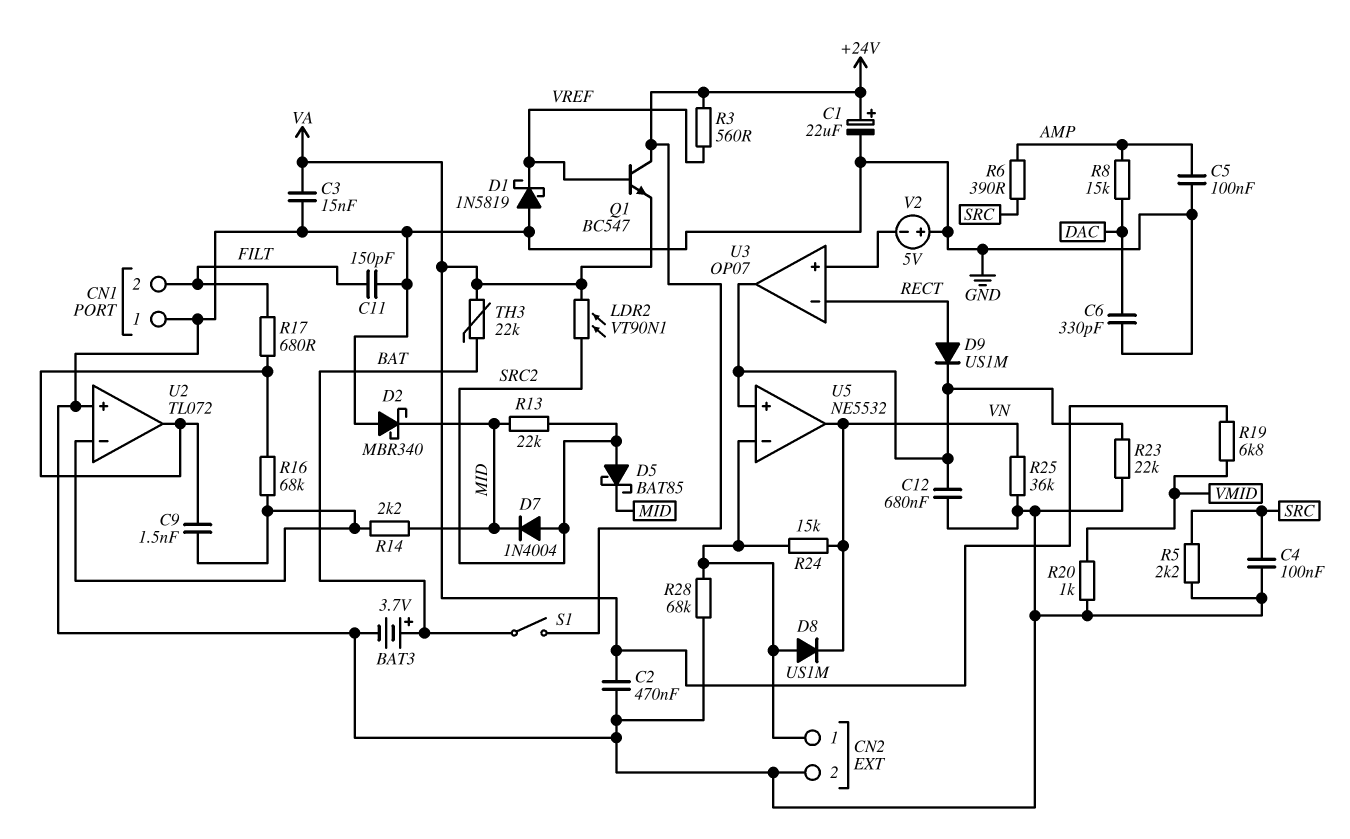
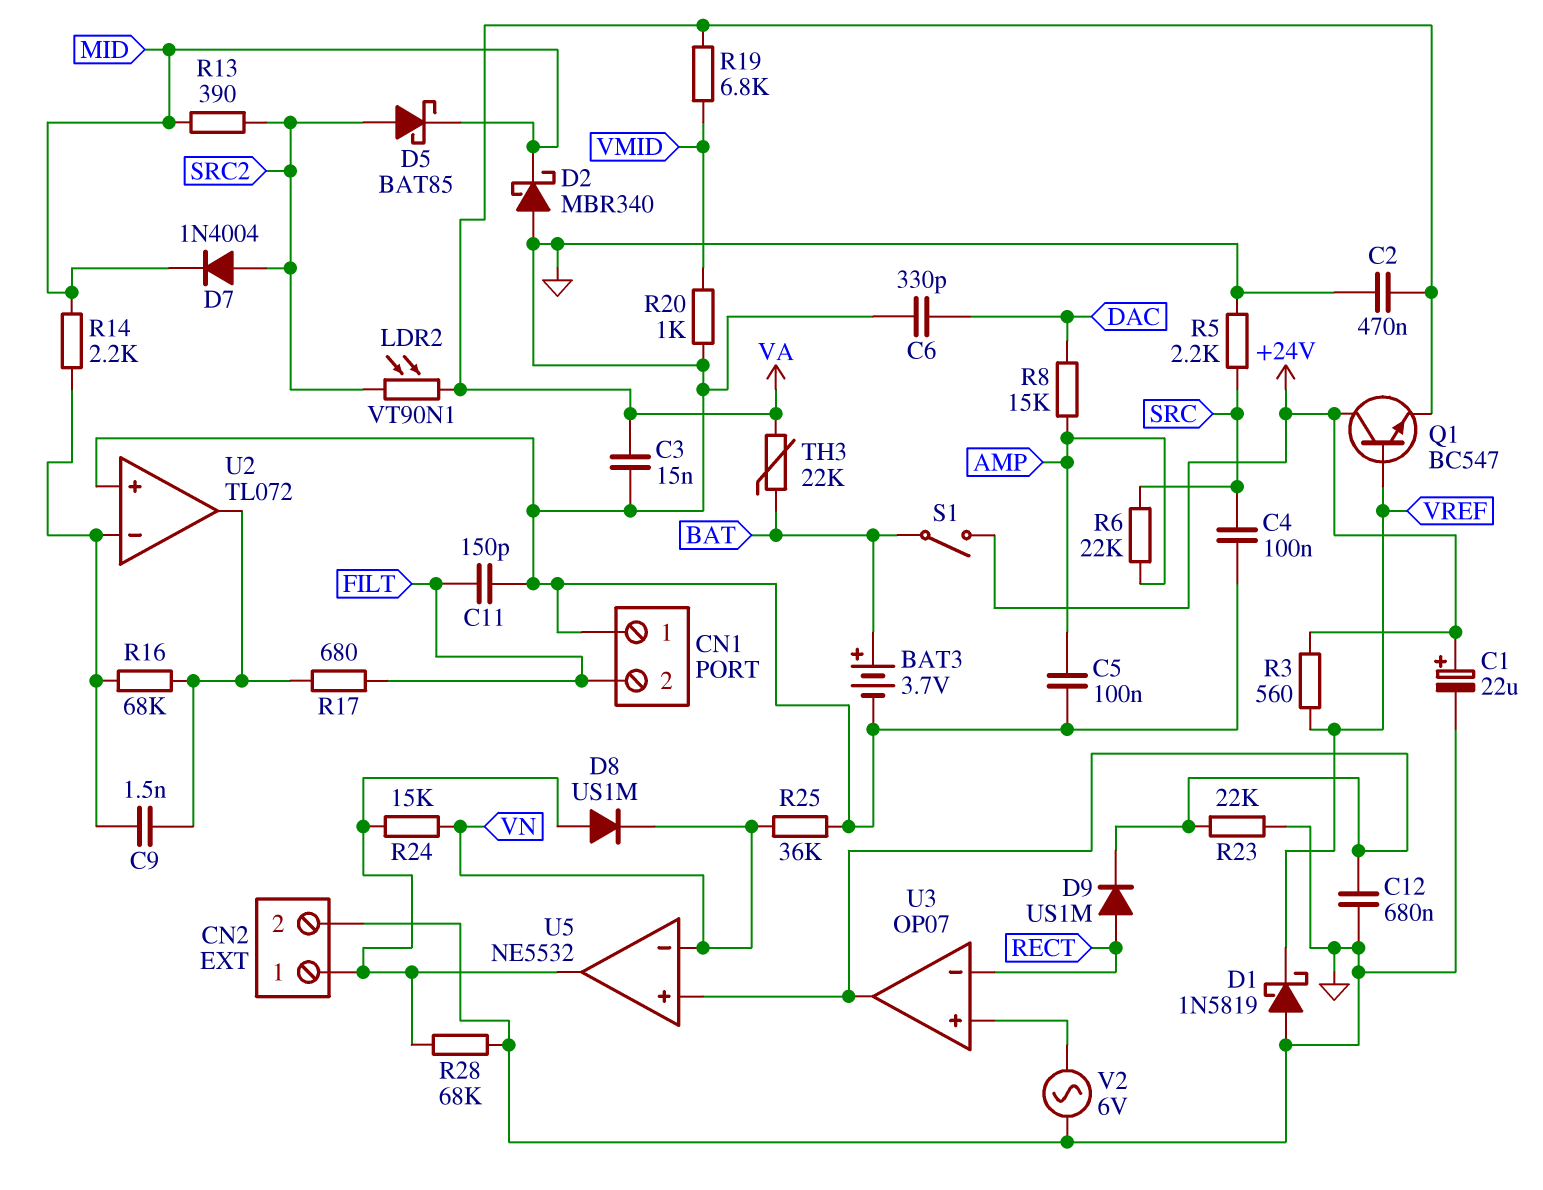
R6: 390 (AMP, SRC) -> 22k (AMP, SRC)
R13: 22k (MID, SRC2) -> 390 (MID, SRC2)
U5 pin in-: CN2/1 -> VN
U5 pin out: VN -> CN2/1
V2: 5V (plus GND, minus U3/in+) -> AC 6V (GND, U3/in+)

